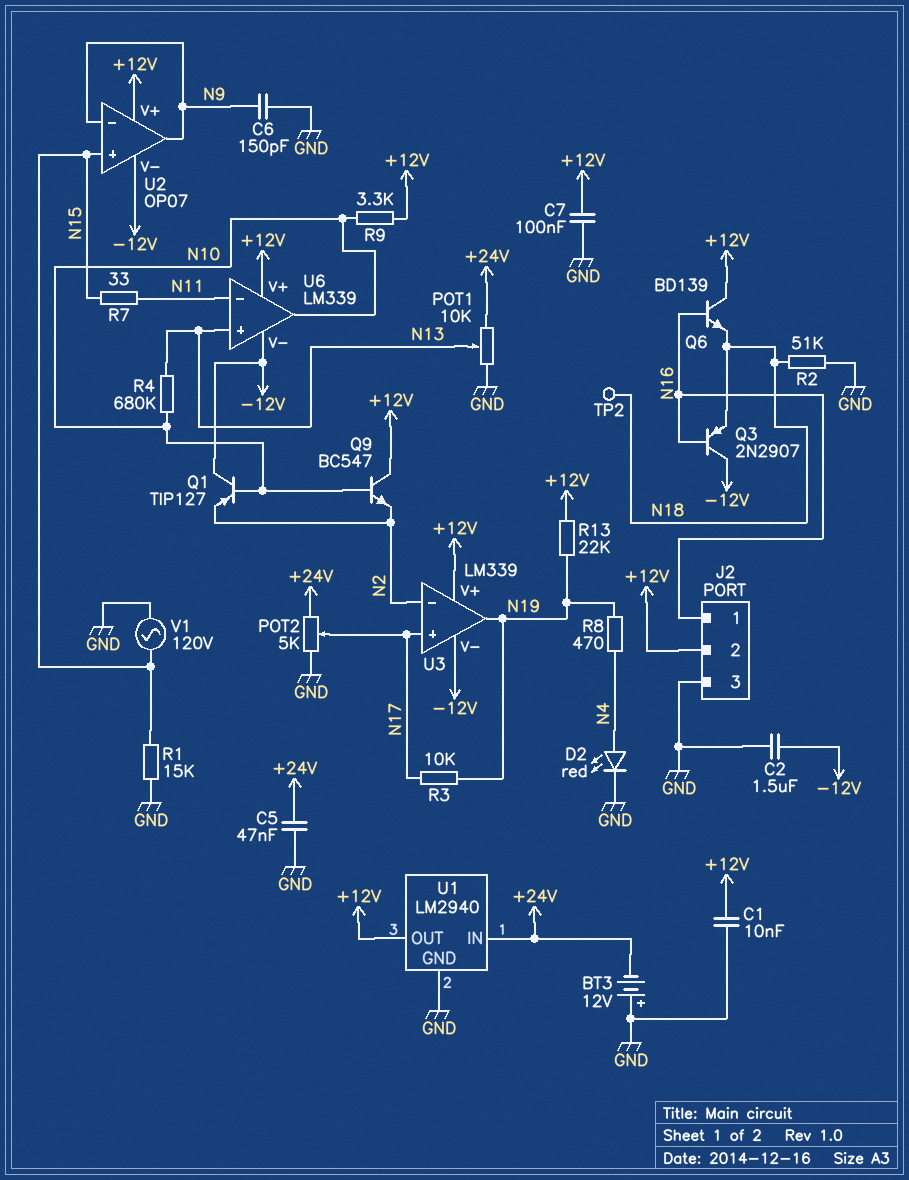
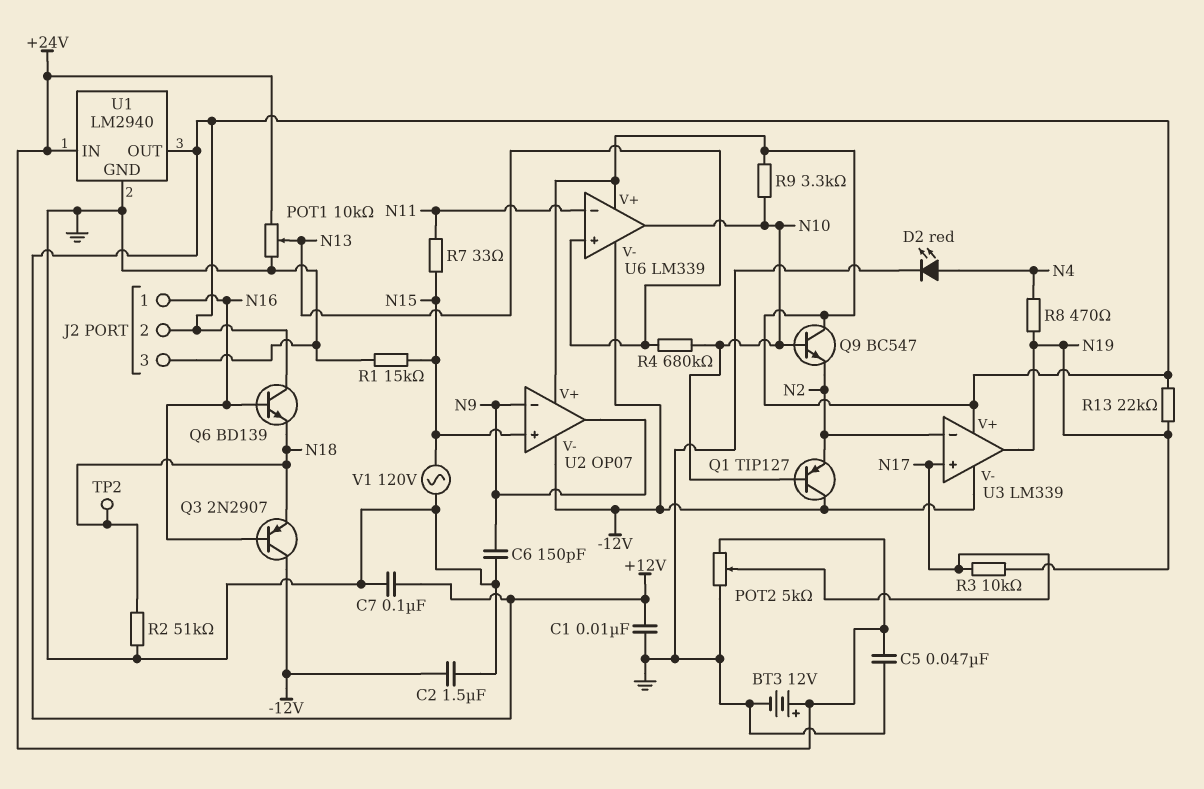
BT3: 12V (plus GND, minus +24V) -> 12V (plus +24V, minus GND)

